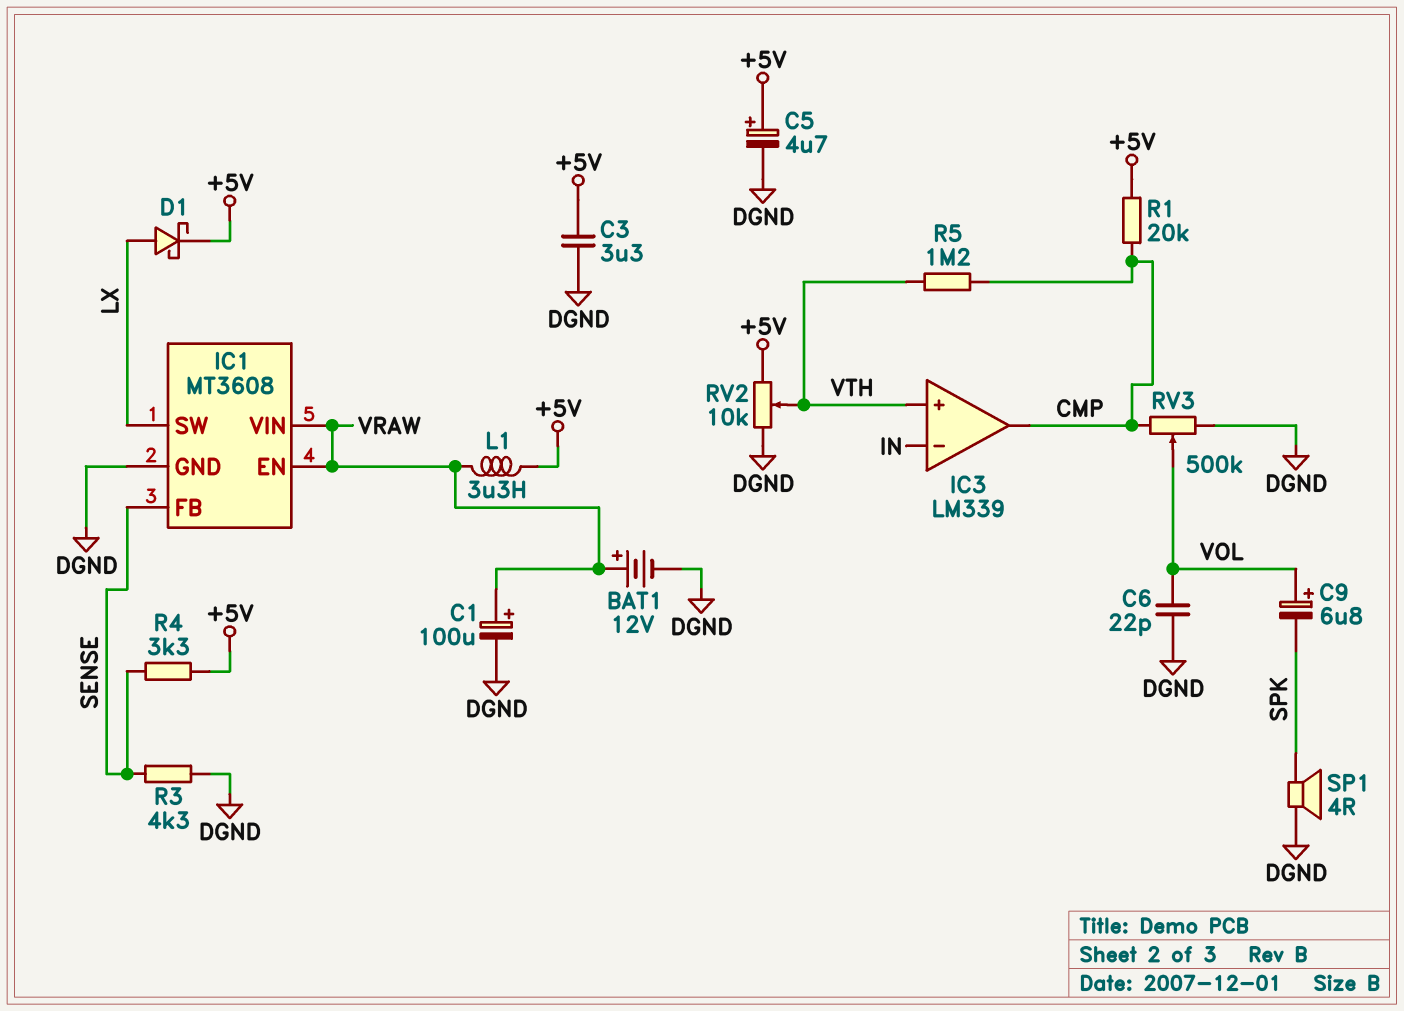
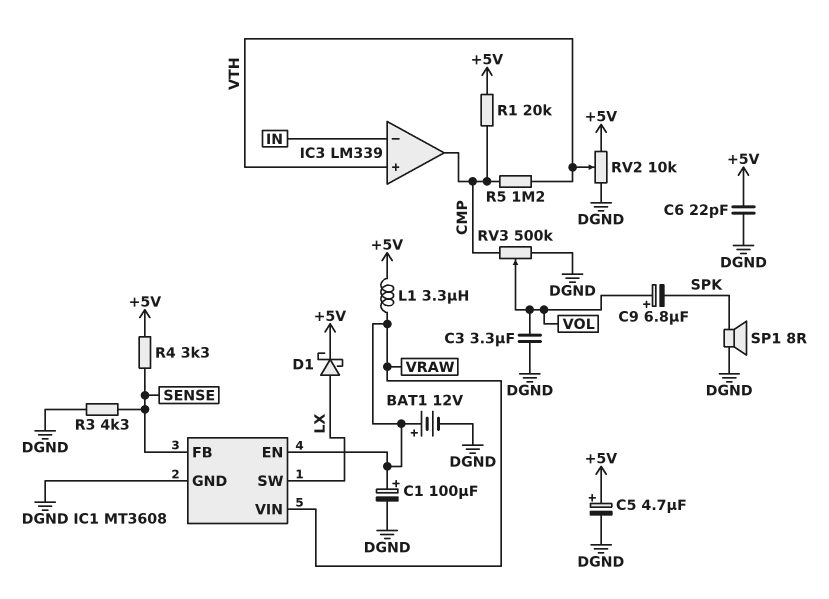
C3: 3.3uF (+5V, DGND) -> 3.3uF (DGND, VOL)
C6: 22pF (DGND, VOL) -> 22pF (+5V, DGND)
SP1: speaker 4R (DGND, SPK) -> speaker 8R (DGND, SPK)

